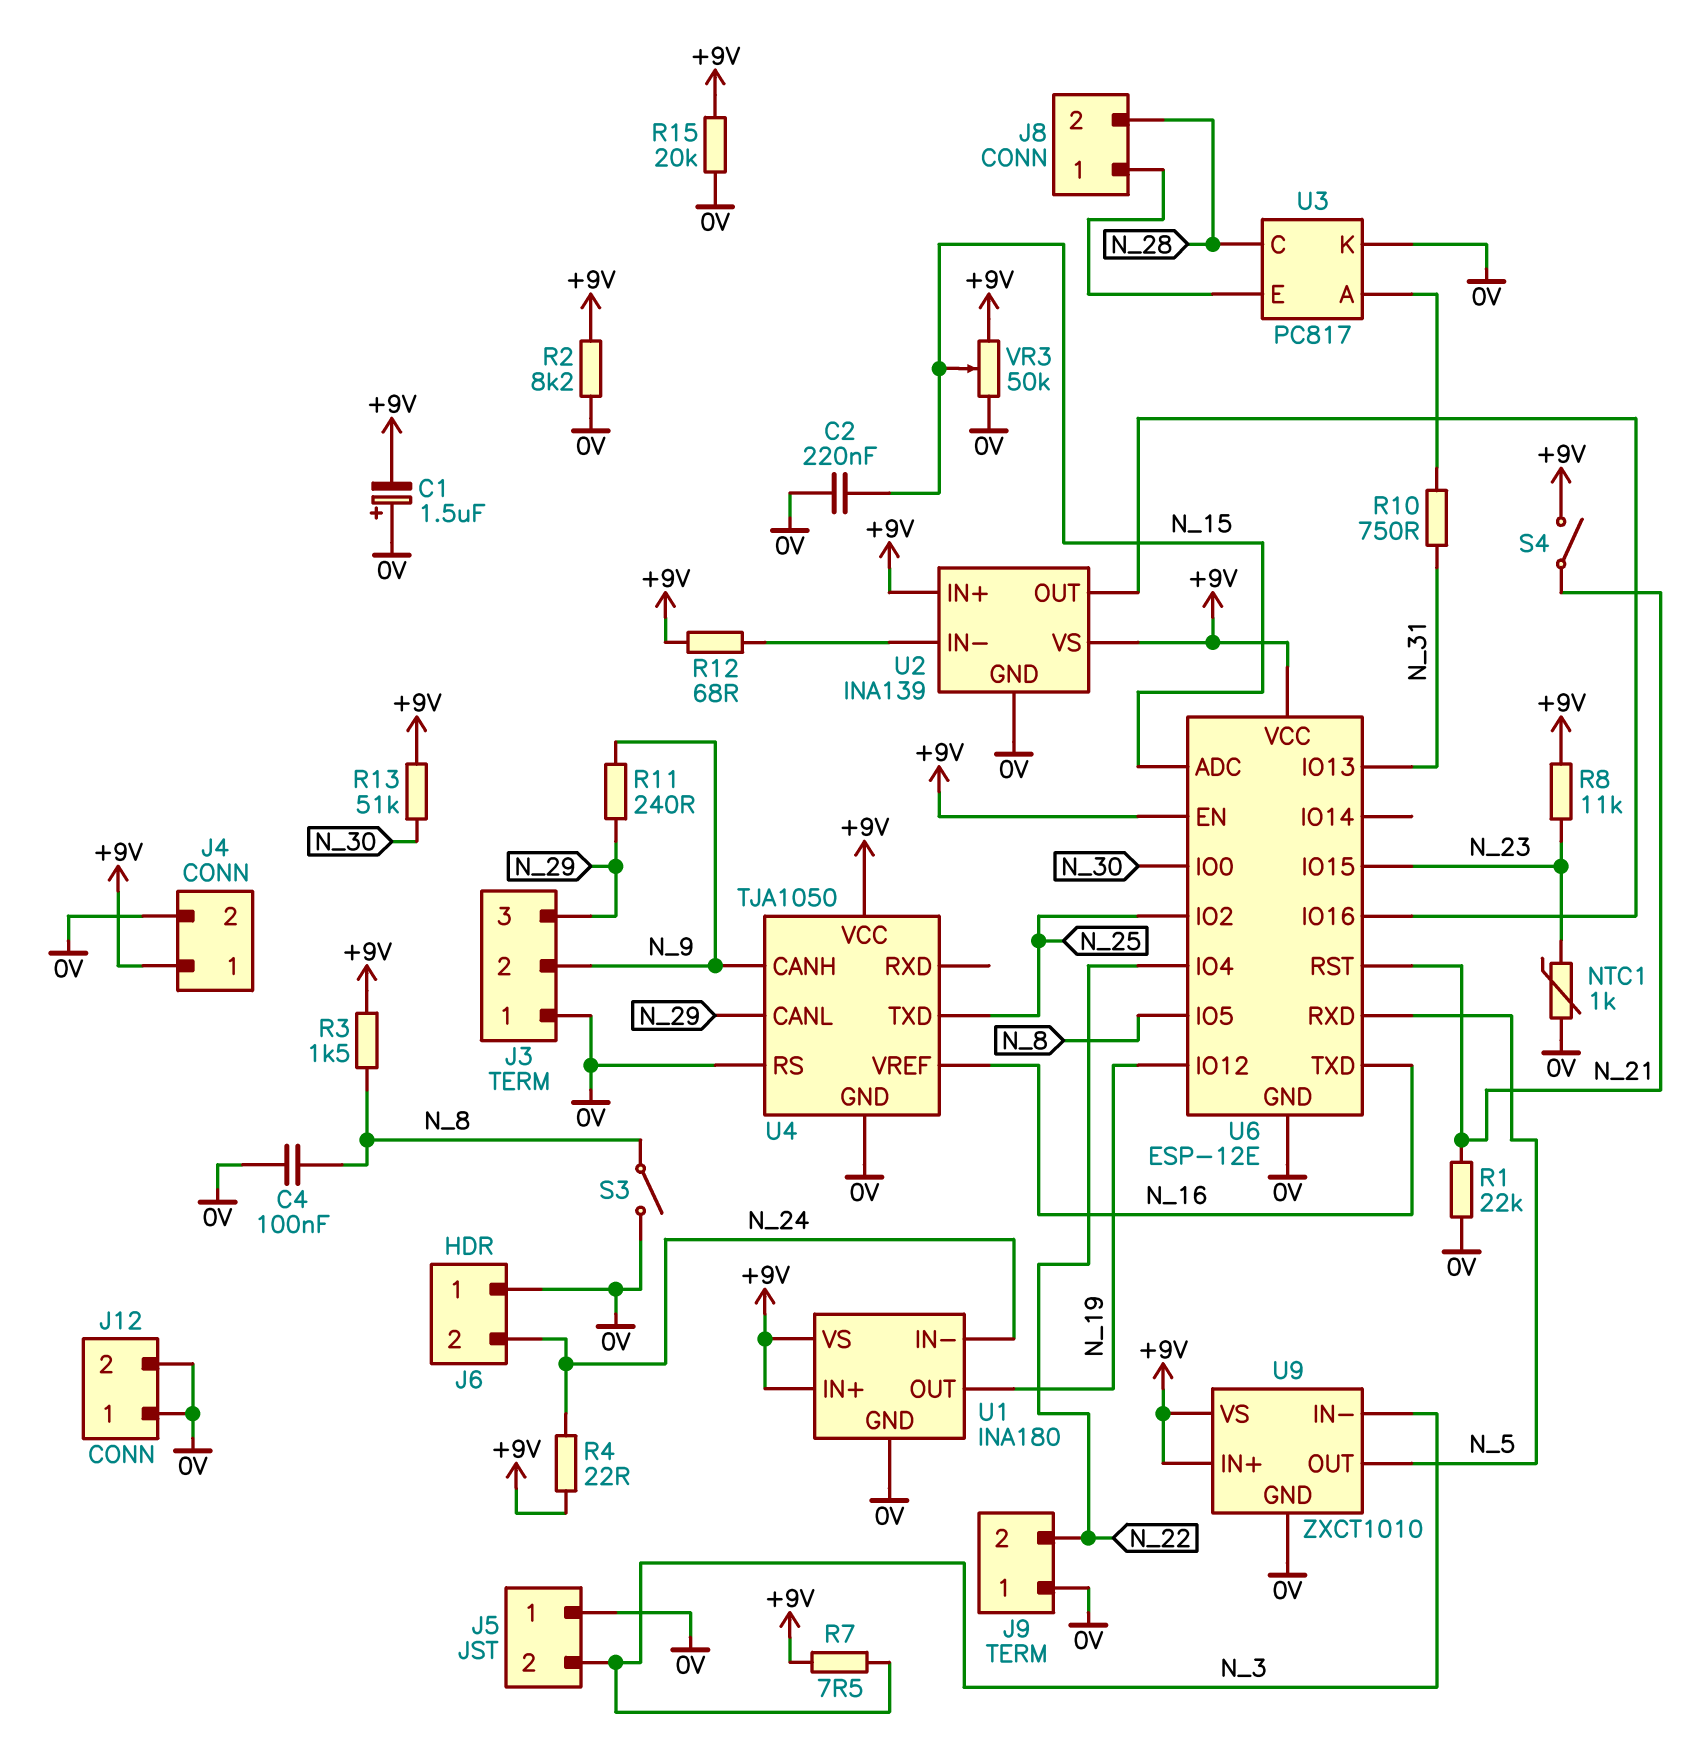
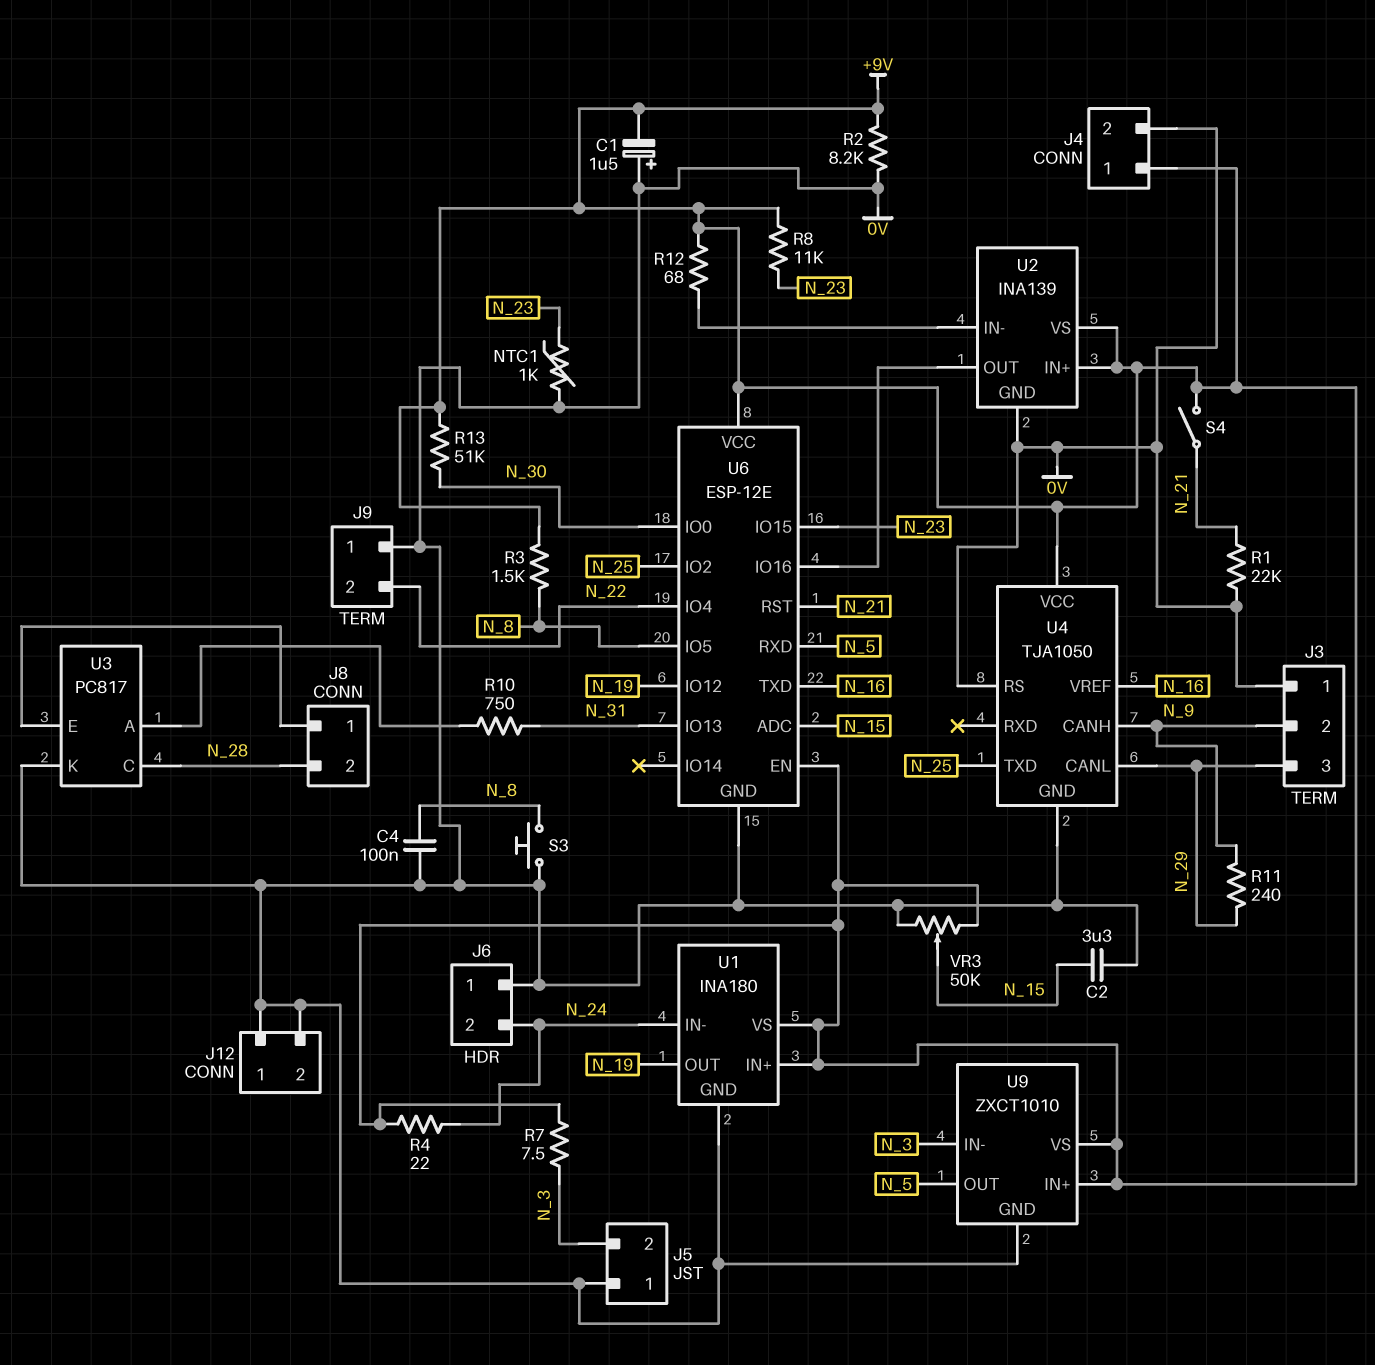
C2: 220nF (0V, N_15) -> 3.3uF (0V, N_15)
R15: 20k (+9V, 0V) -> none
S3: switch (0V, N_8) -> button (0V, N_8)

